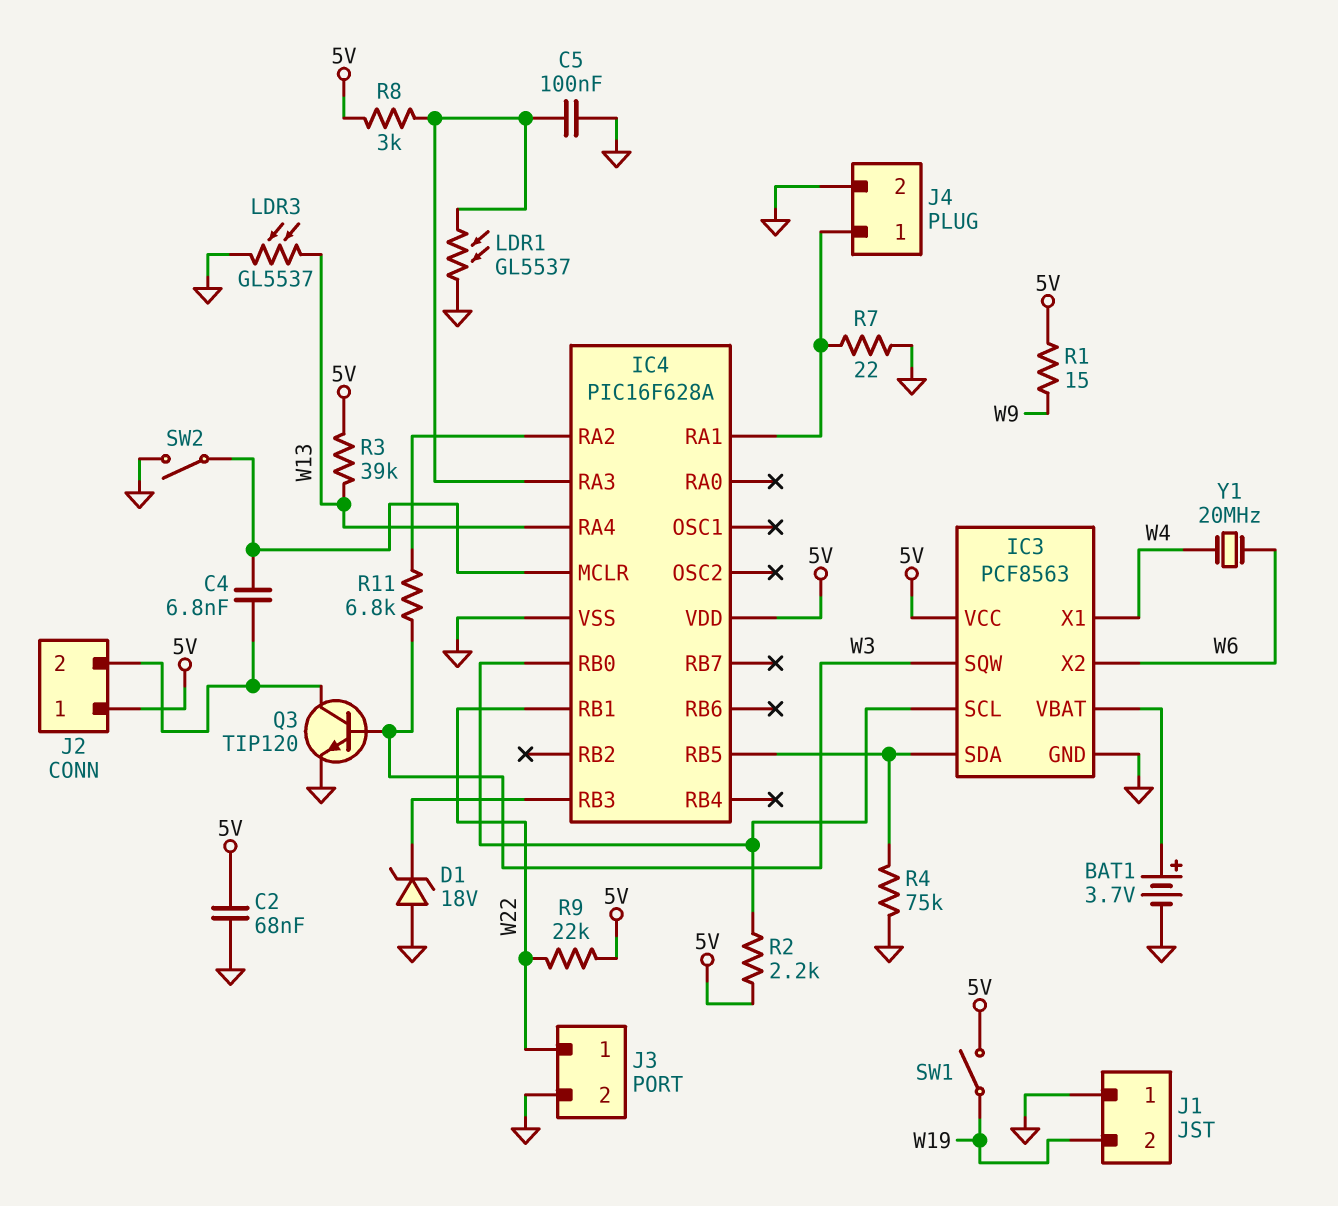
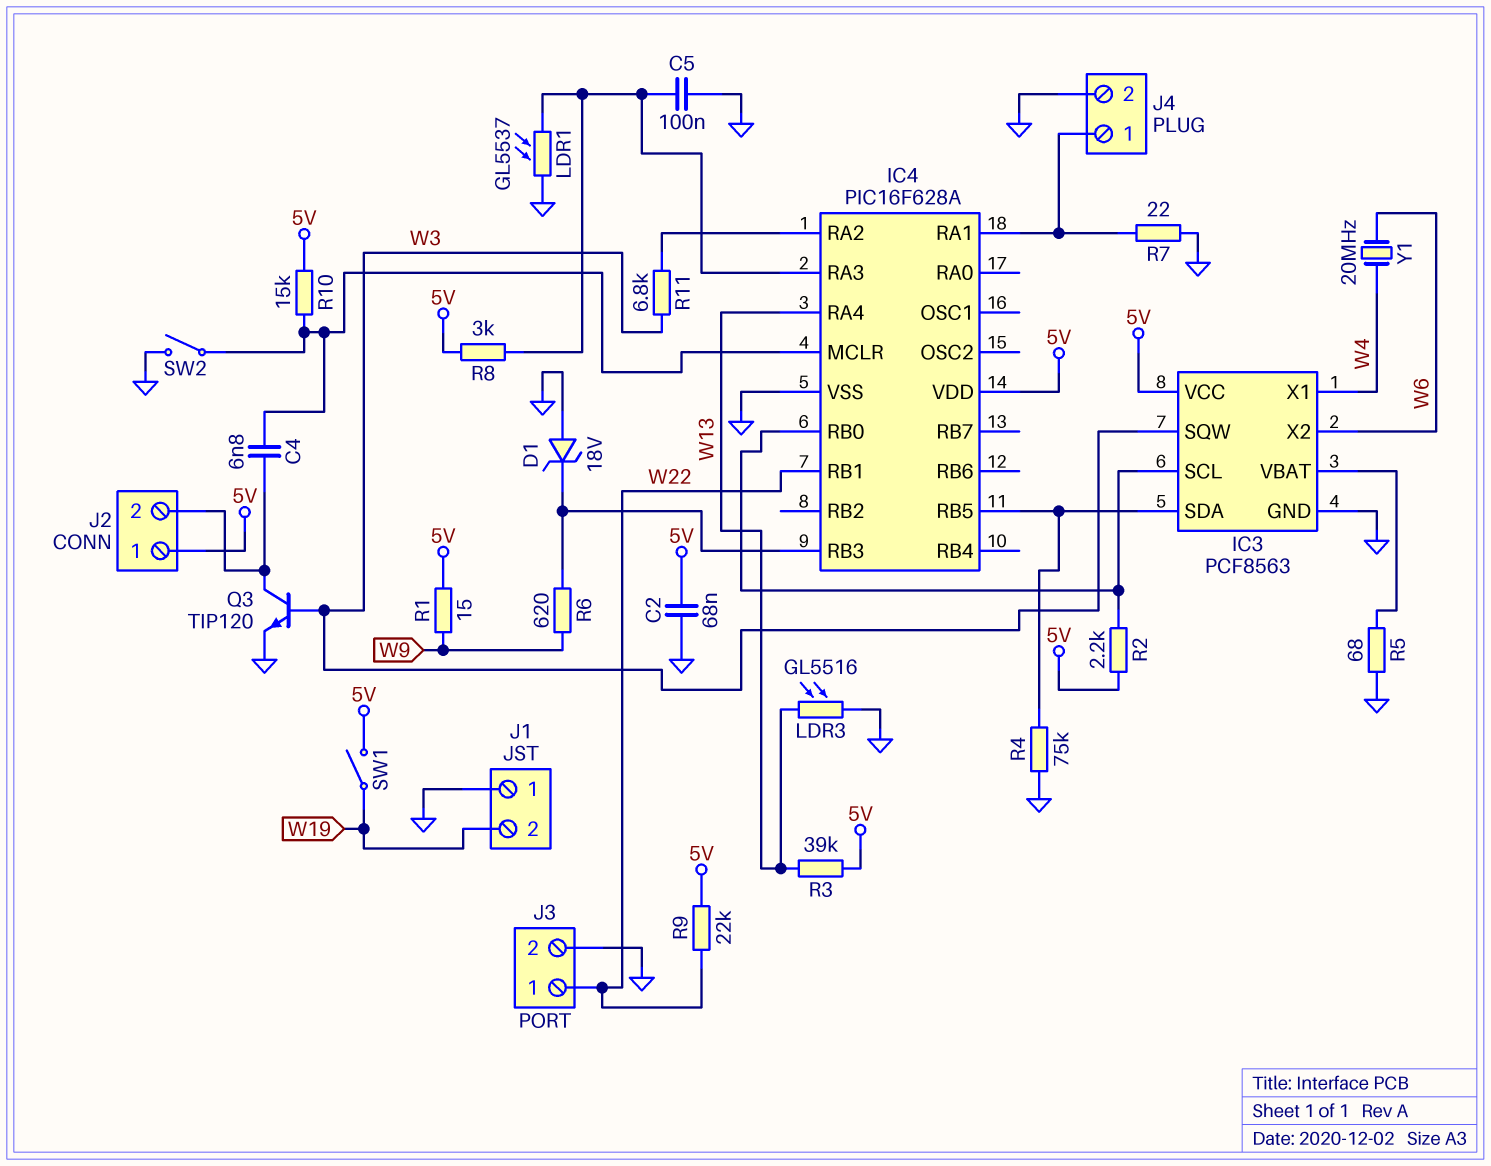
BAT1: 3.7V (plus IC3/VBAT, minus GND) -> none
LDR3: GL5537 (GND, W13) -> GL5516 (GND, W13)
R5: none -> 68 (GND, IC3/VBAT)
R6: none -> 620 (IC4/RB3, W9)
R10: none -> 15k (5V, IC4/MCLR)

